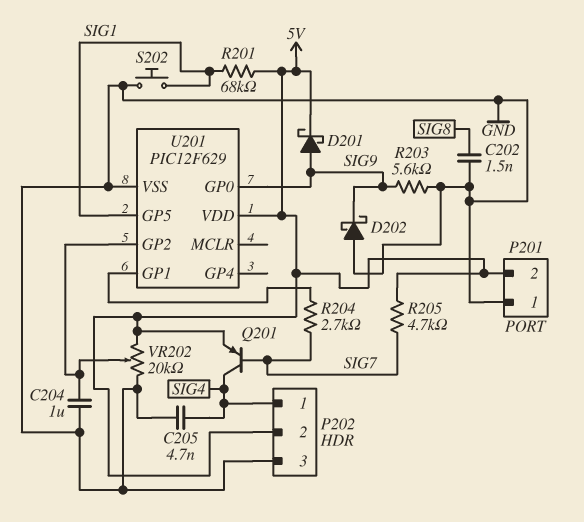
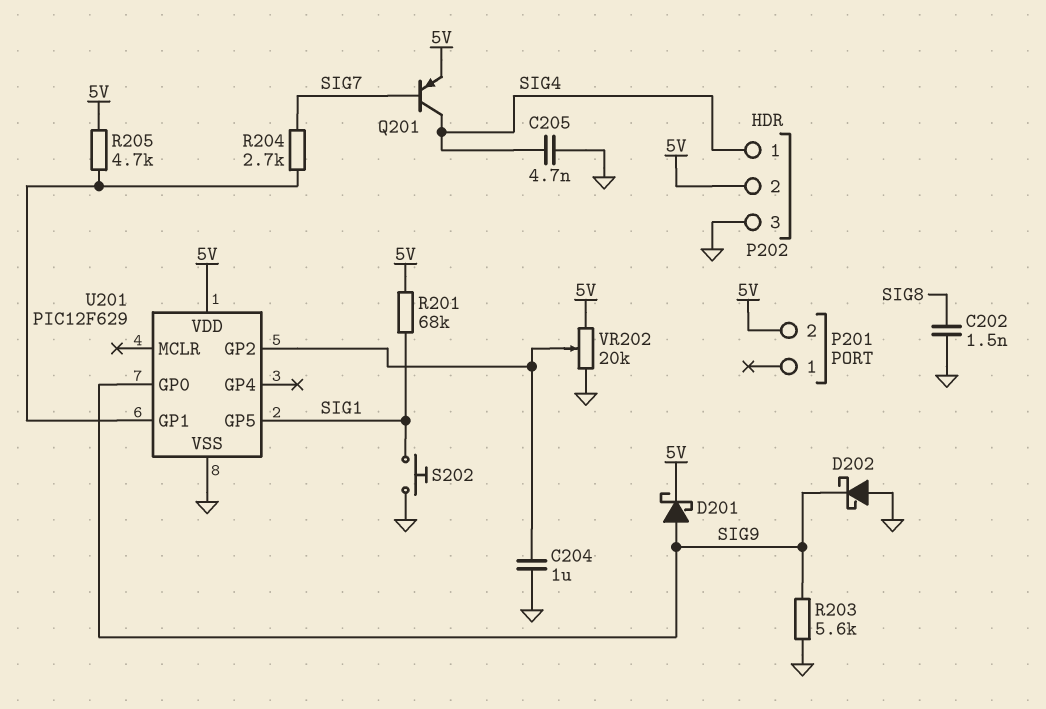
P201 pin 1: GND -> none
R205: 4.7k (5V, SIG7) -> 4.7k (5V, U201/GP1)

